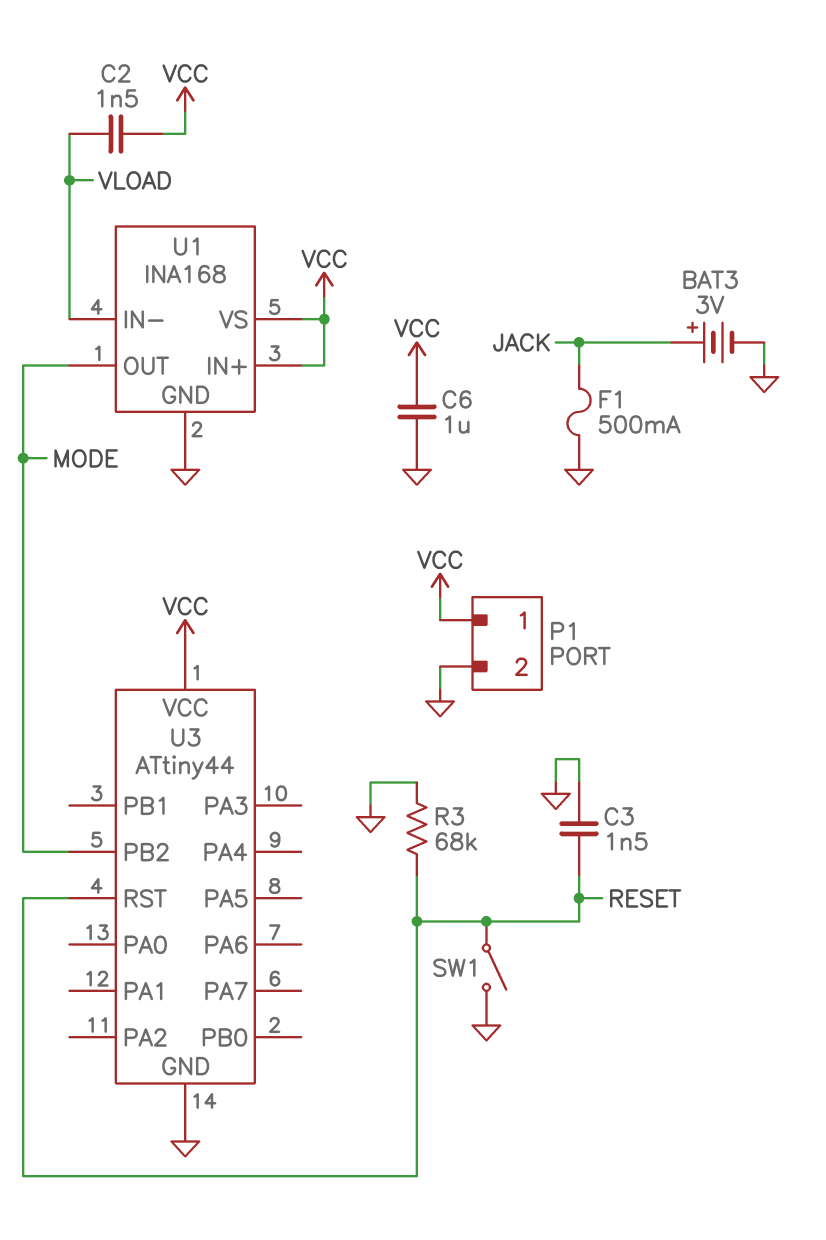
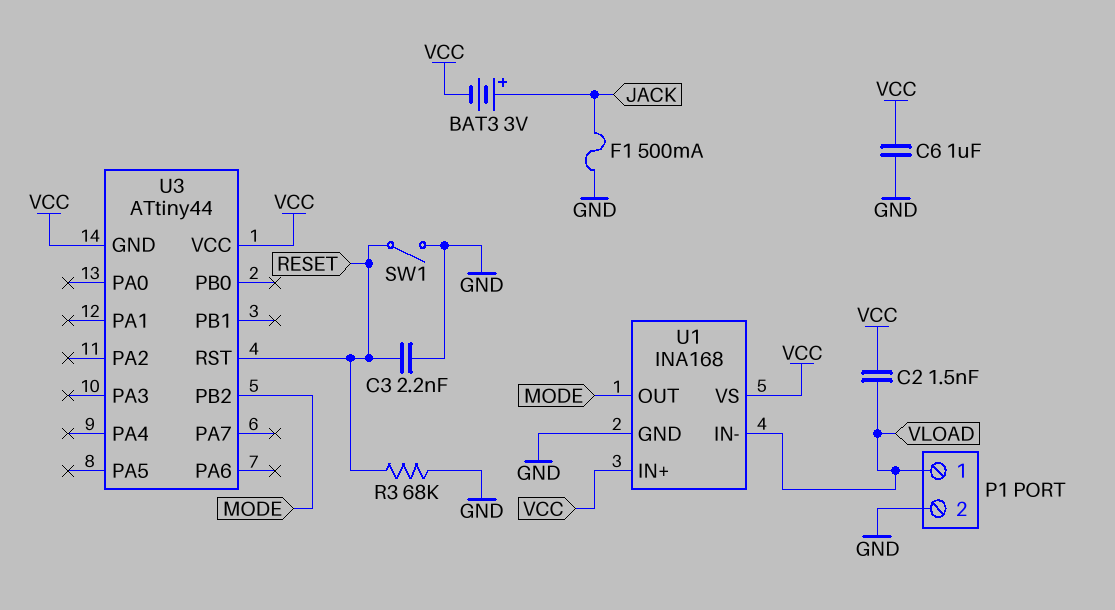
BAT3: 3V (plus JACK, minus GND) -> 3V (plus JACK, minus VCC)
C3: 1.5nF (GND, RESET) -> 2.2nF (GND, RESET)
P1 pin 1: VCC -> VLOAD
U3 pin GND: GND -> VCC

